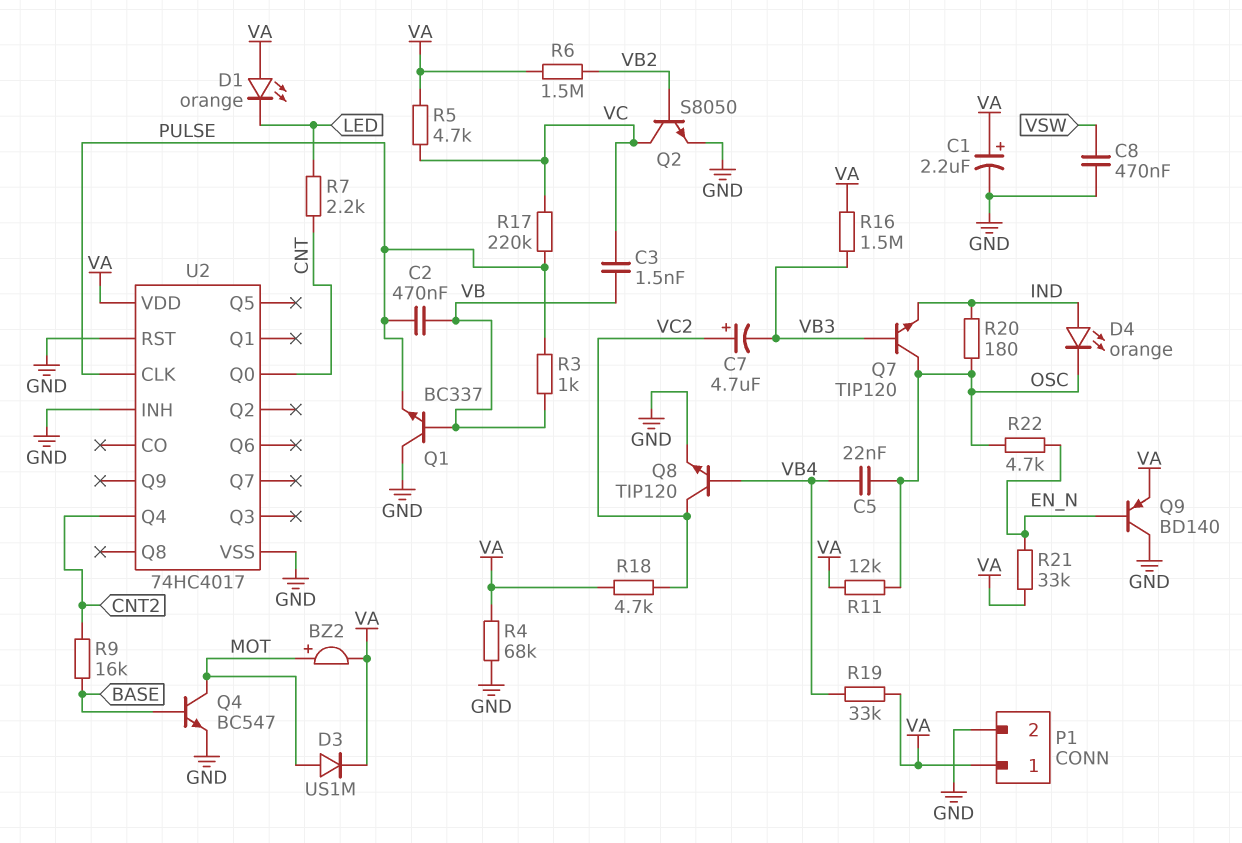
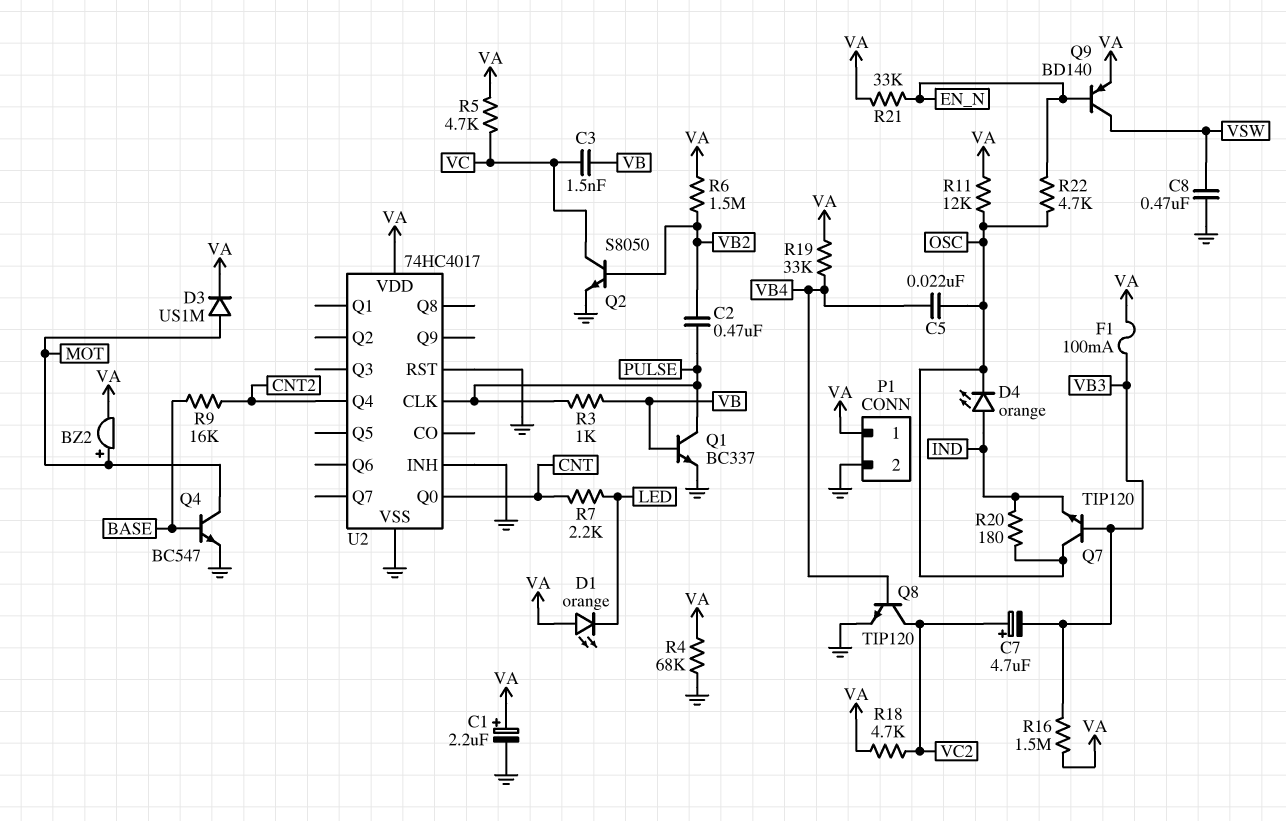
C2: 470nF (PULSE, VB) -> 470nF (PULSE, VB2)
F1: none -> 100mA (VA, VB3)
Q1: NPN BC337 (B VB, C GND, E PULSE) -> NPN BC337 (B VB, C PULSE, E GND)
Q9: PNP BD140 (B EN_N, C GND, E VA) -> PNP BD140 (B EN_N, C VSW, E VA)
R17: 220k (PULSE, VC) -> none

